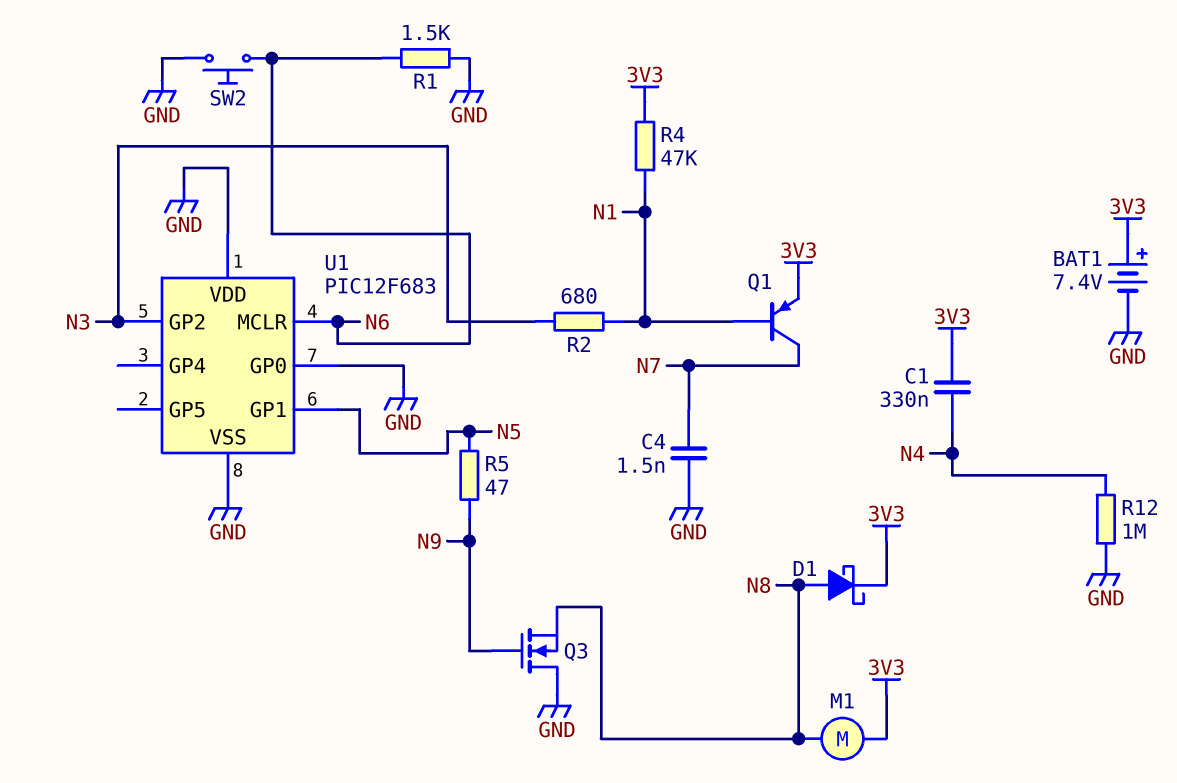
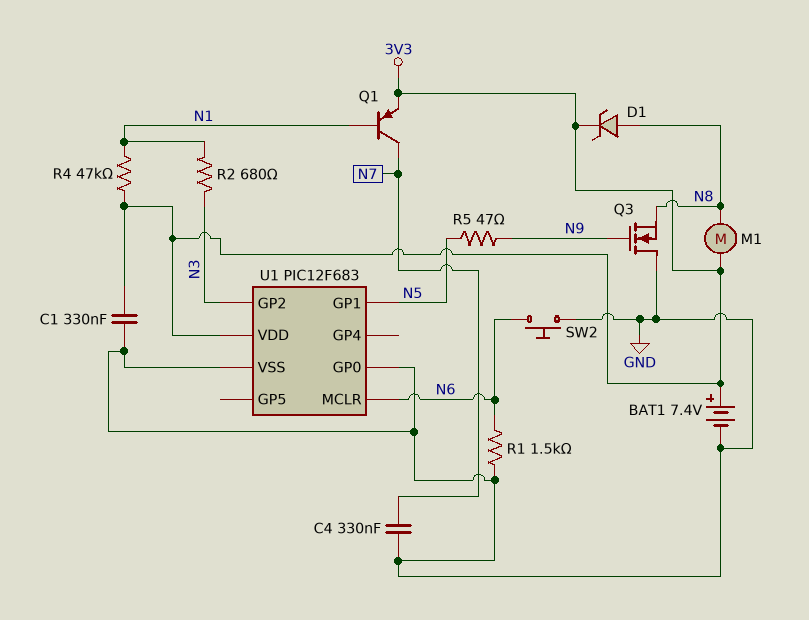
C1: 330nF (3V3, N4) -> 330nF (3V3, GND)
C4: 1.5nF (GND, N7) -> 330nF (GND, N7)
D1: schottky (A N8, K 3V3) -> zener (A N8, K 3V3)
R12: 1M (GND, N4) -> none
U1 pin VDD: GND -> 3V3

